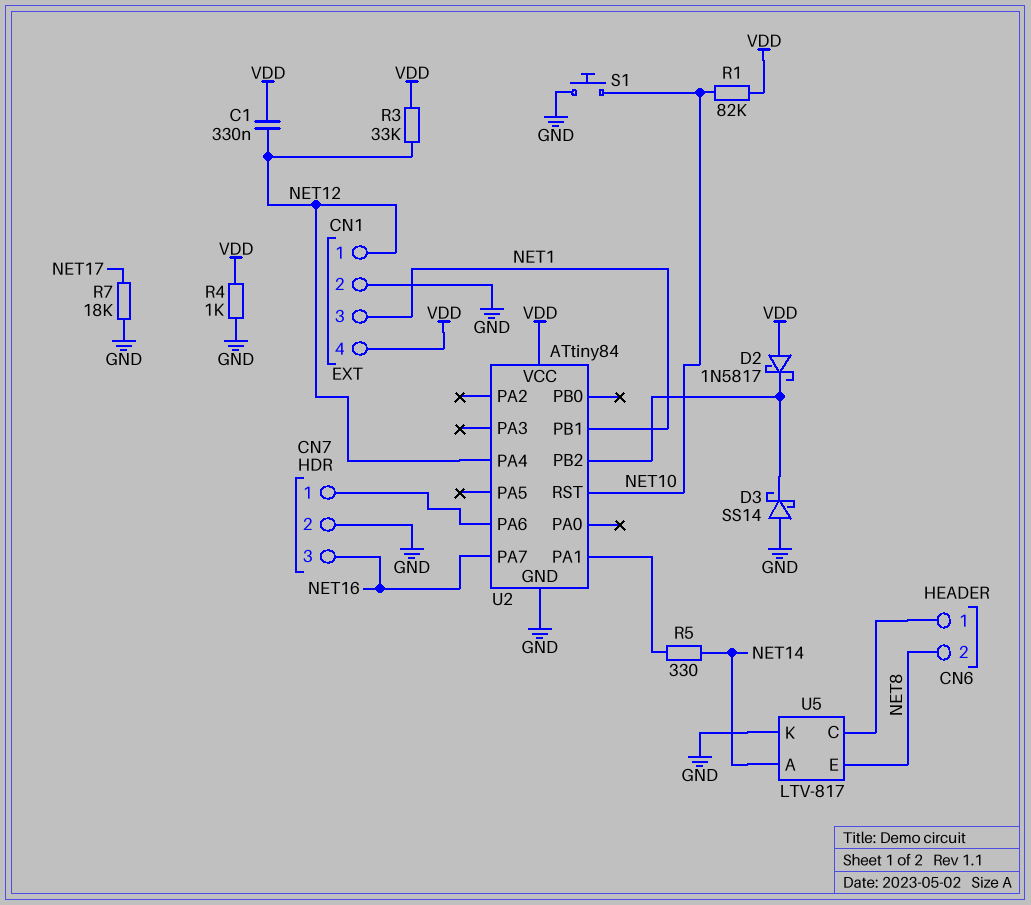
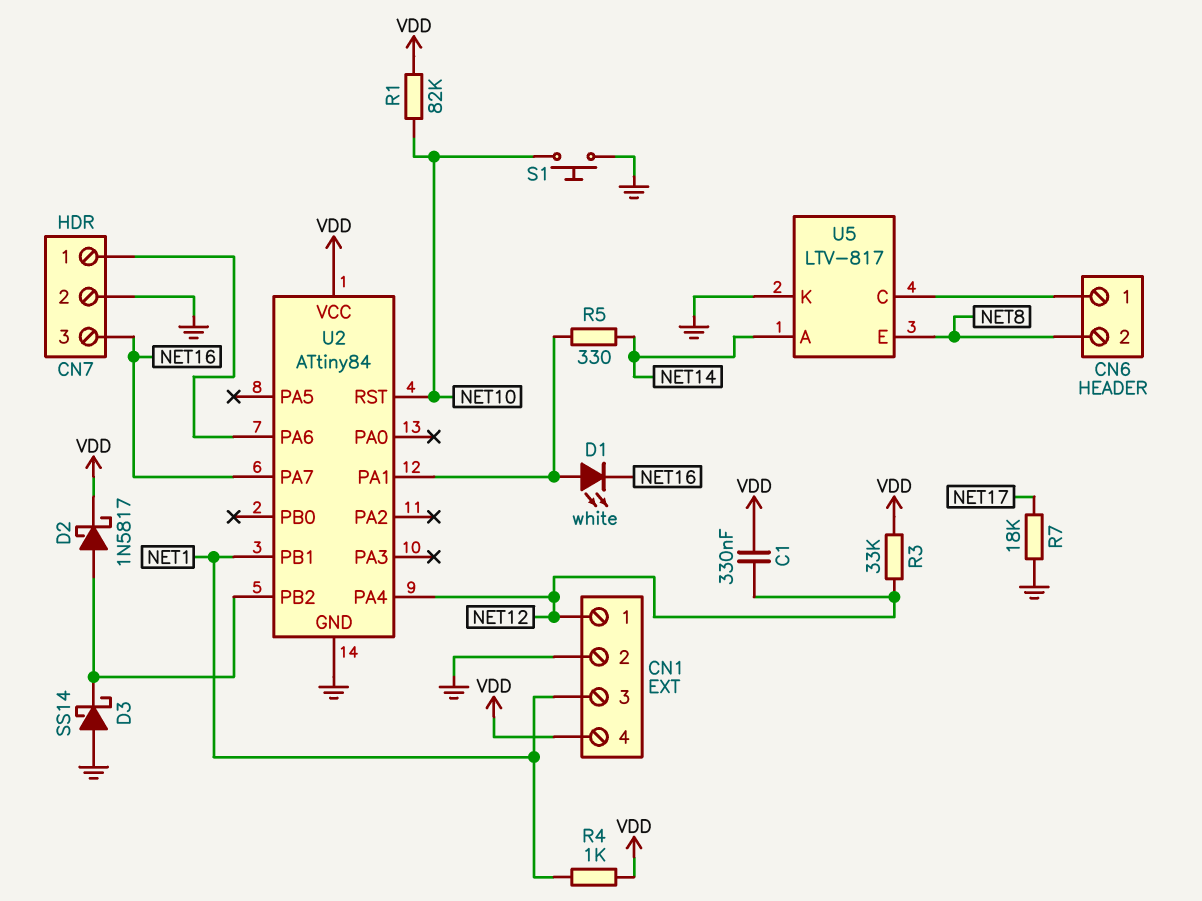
D1: none -> LED white (A U2/PA1, K NET16)
D2: schottky 1N5817 (A VDD, K U2/PB2) -> schottky 1N5817 (A U2/PB2, K VDD)
R4: 1k (GND, VDD) -> 1k (NET1, VDD)

